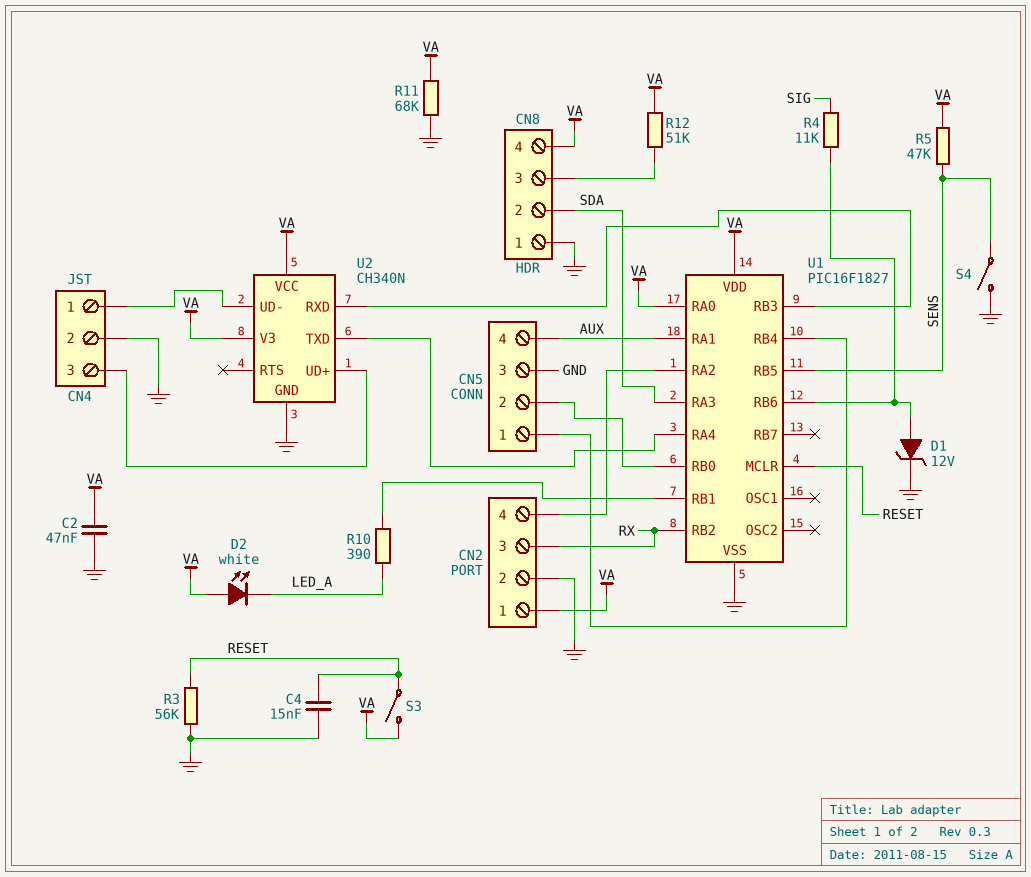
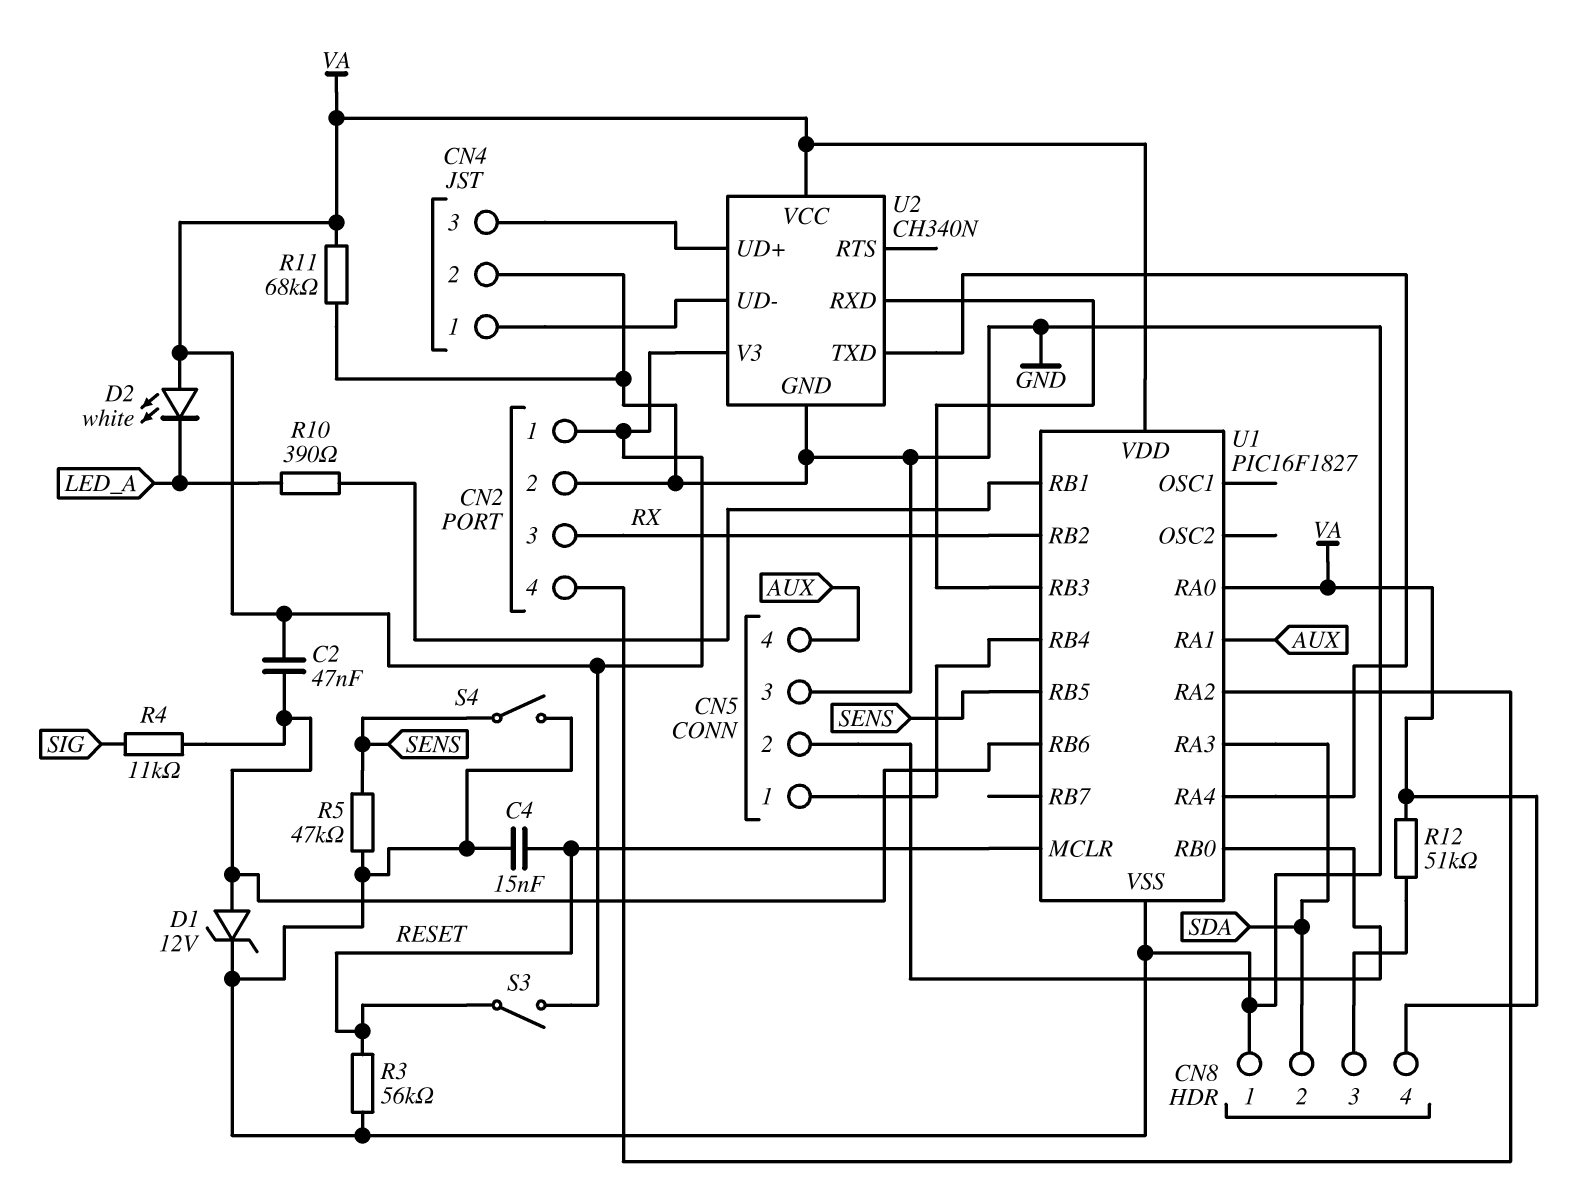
C2: 47nF (GND, VA) -> 47nF (U1/RB6, VA)
R5: 47k (SENS, VA) -> 47k (GND, SENS)

